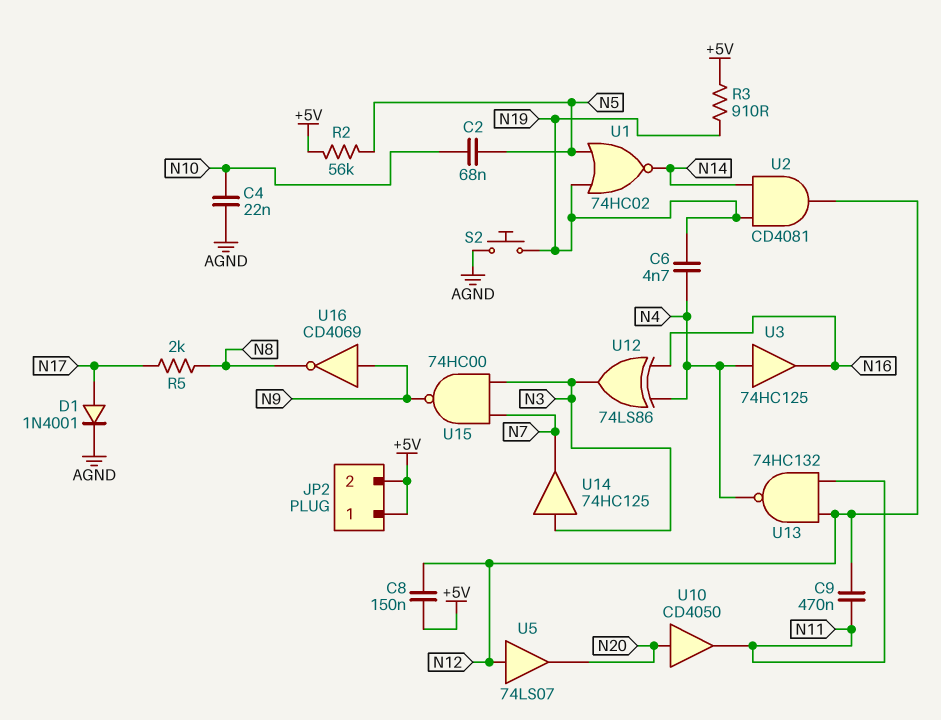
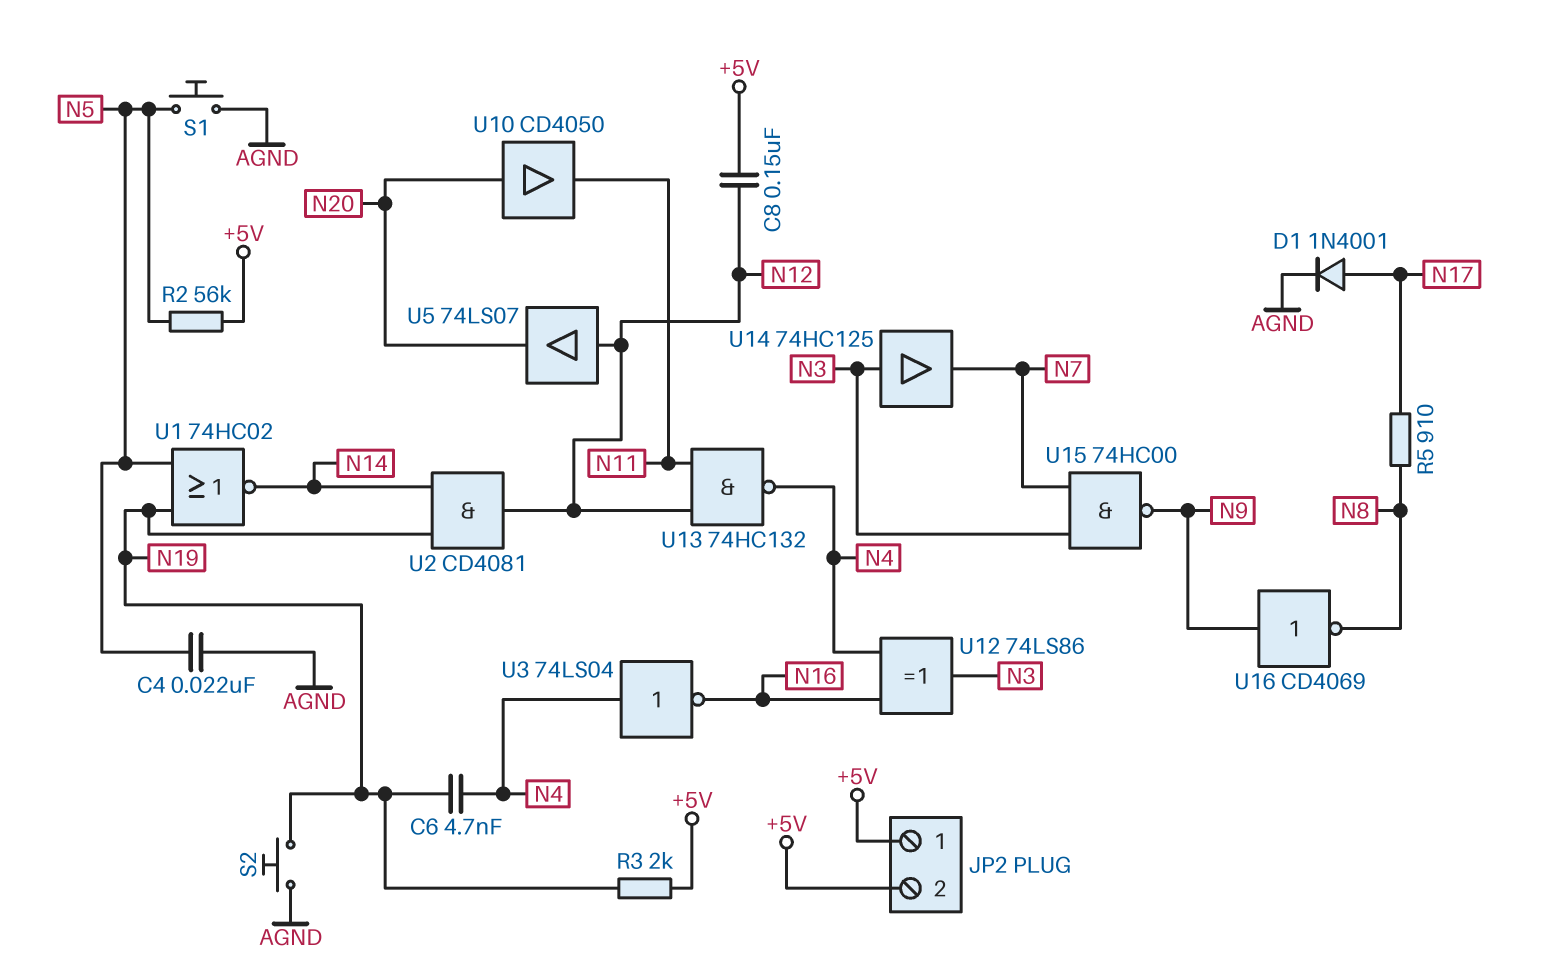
C2: 68nF (N5, N10) -> none
C4: 22nF (AGND, N10) -> 22nF (AGND, N5)
C9: 470nF (N11, N12) -> none
R3: 910 (+5V, N19) -> 2k (+5V, N19)
R5: 2k (N8, N17) -> 910 (N8, N17)
S1: none -> button (AGND, N5)
U3: buffer 74HC125 (in N4, out N16) -> NOT 74LS04 (in N4, out N16)

